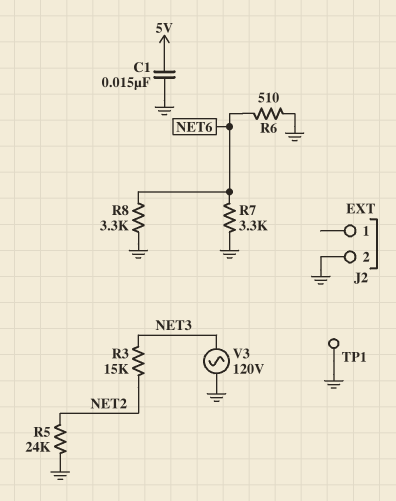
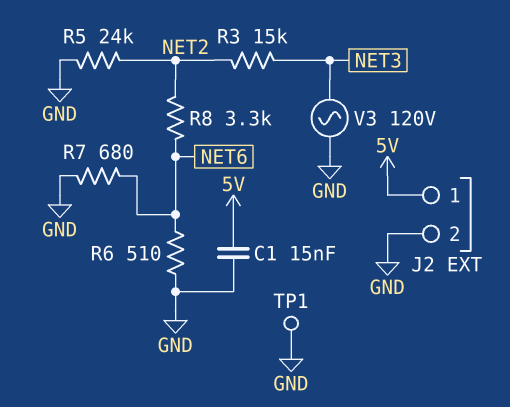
J2 pin 1: none -> 5V
R7: 3.3k (GND, NET6) -> 680 (GND, NET6)
R8: 3.3k (GND, NET6) -> 3.3k (NET2, NET6)

